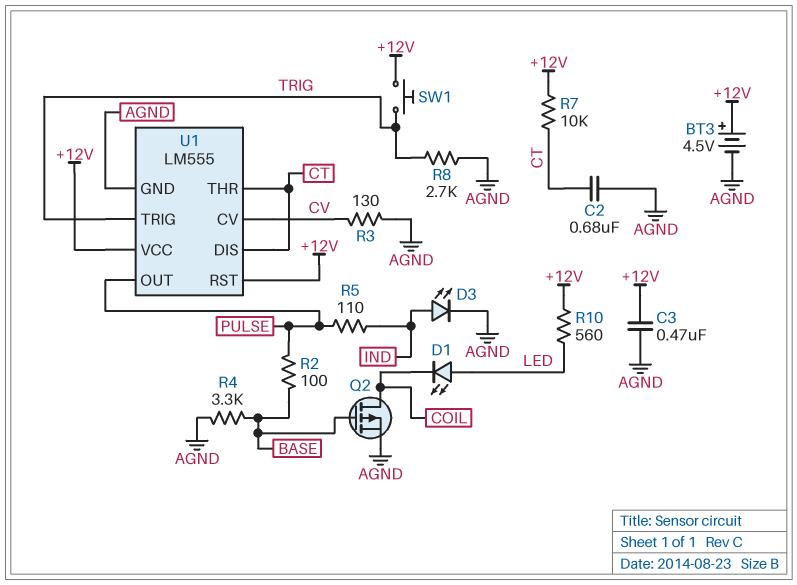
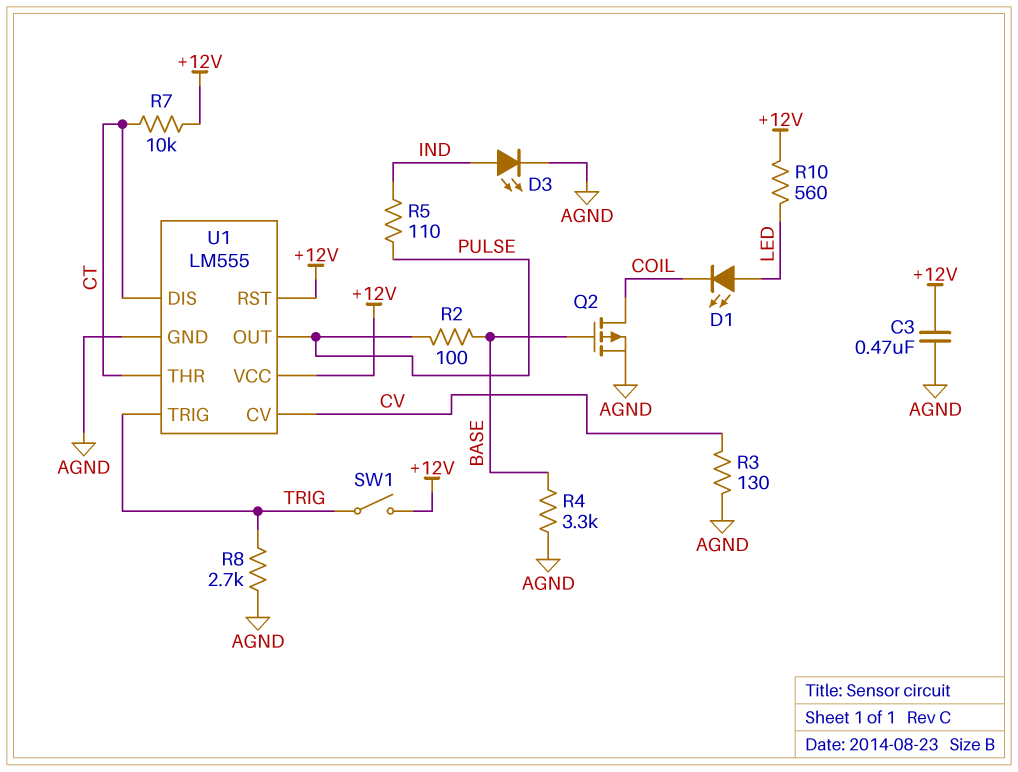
BT3: 4.5V (plus +12V, minus AGND) -> none
C2: 680nF (AGND, CT) -> none
SW1: button (+12V, TRIG) -> switch (+12V, TRIG)

